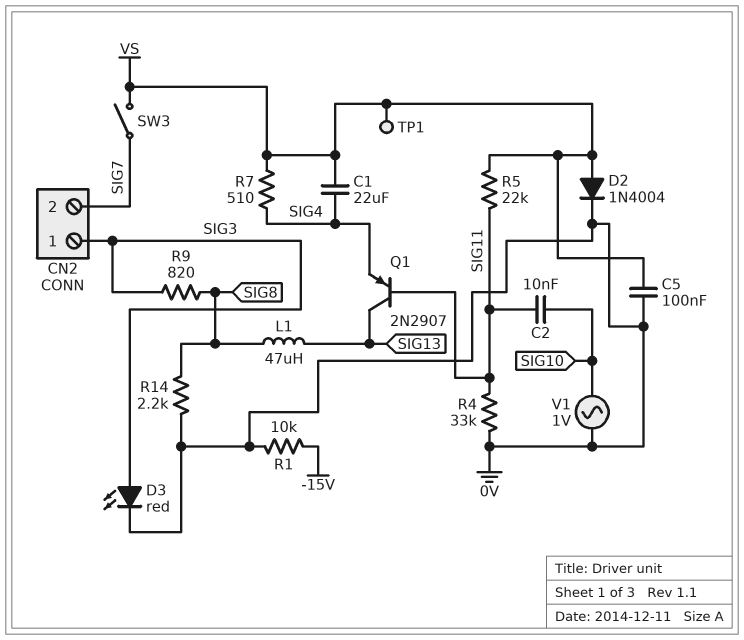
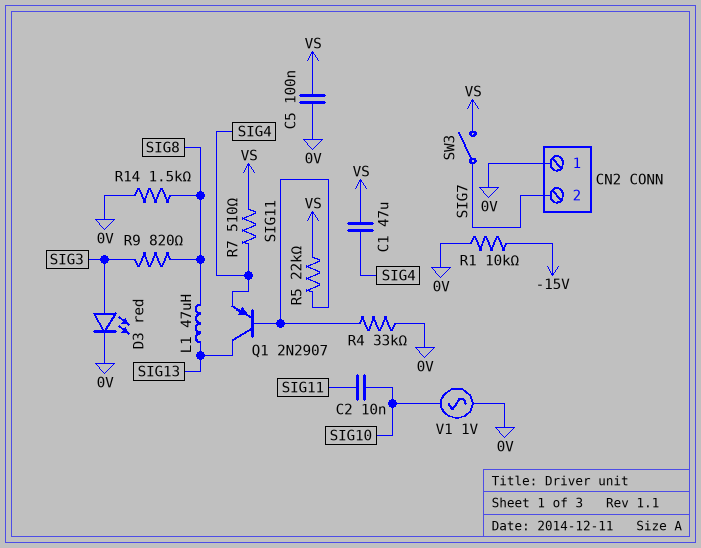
C1: 22uF (SIG4, VS) -> 47uF (SIG4, VS)
CN2 pin 1: SIG3 -> 0V
D2: diode 1N4004 (A VS, K 0V) -> none
R14: 2.2k (0V, SIG8) -> 1.5k (0V, SIG8)
TP1: test point (VS) -> none

